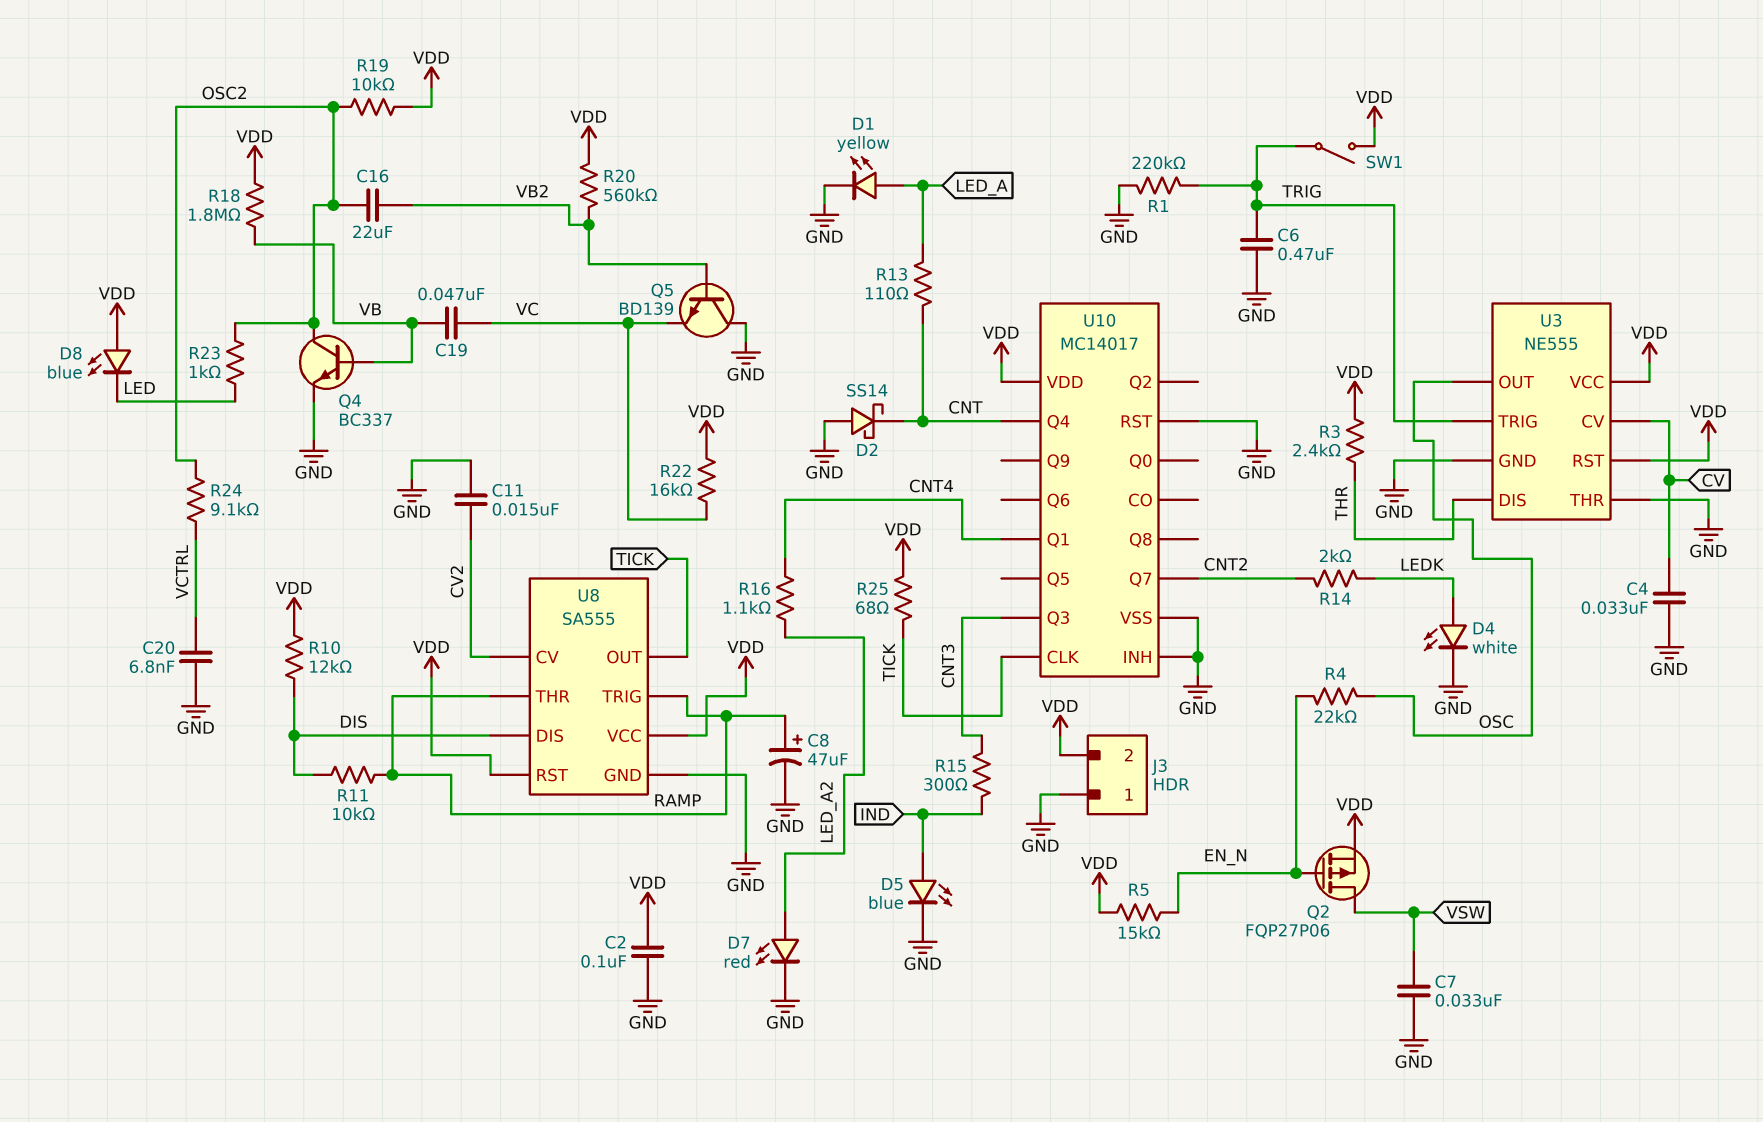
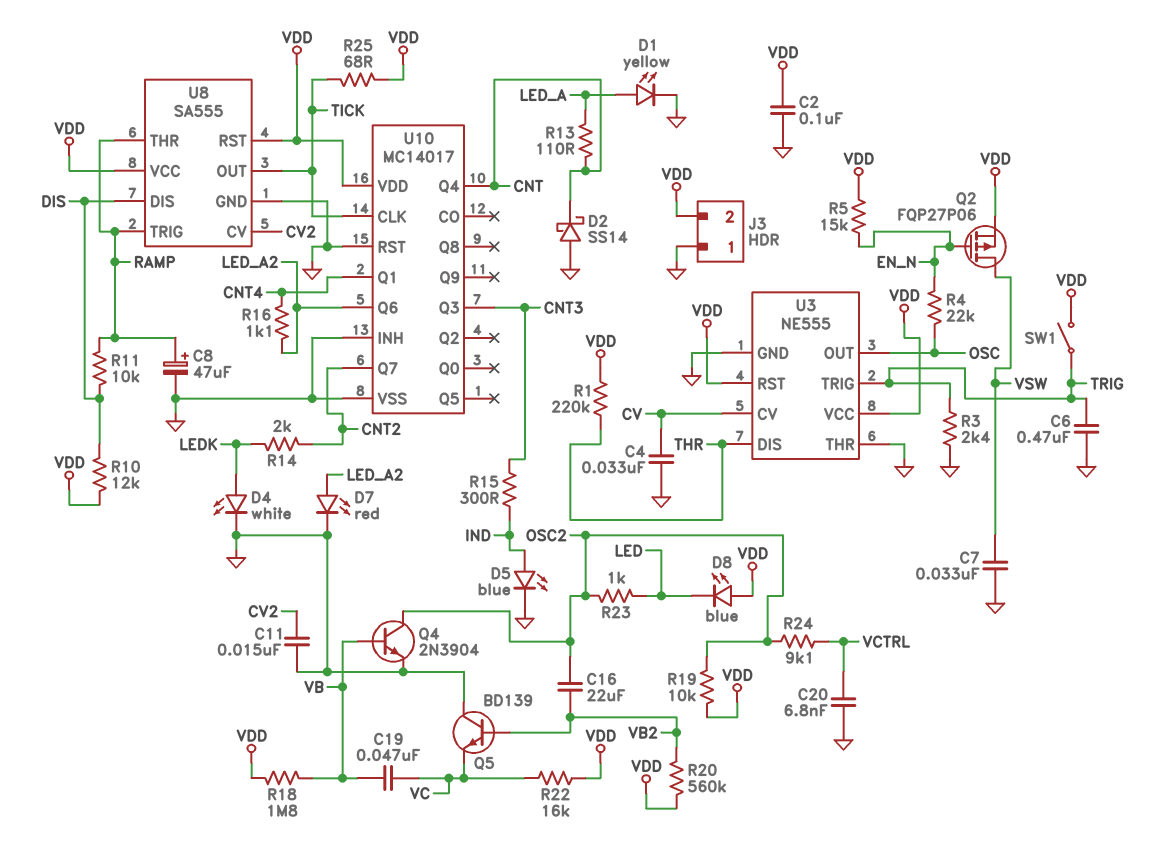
Q4: NPN BC337 (B VB, C OSC2, E GND) -> NPN 2N3904 (B VB, C OSC2, E GND)
R1: 220k (GND, TRIG) -> 220k (THR, VDD)
R3: 2.4k (THR, VDD) -> 2.4k (GND, TRIG)
U10 pin Q6: none -> LED_A2

